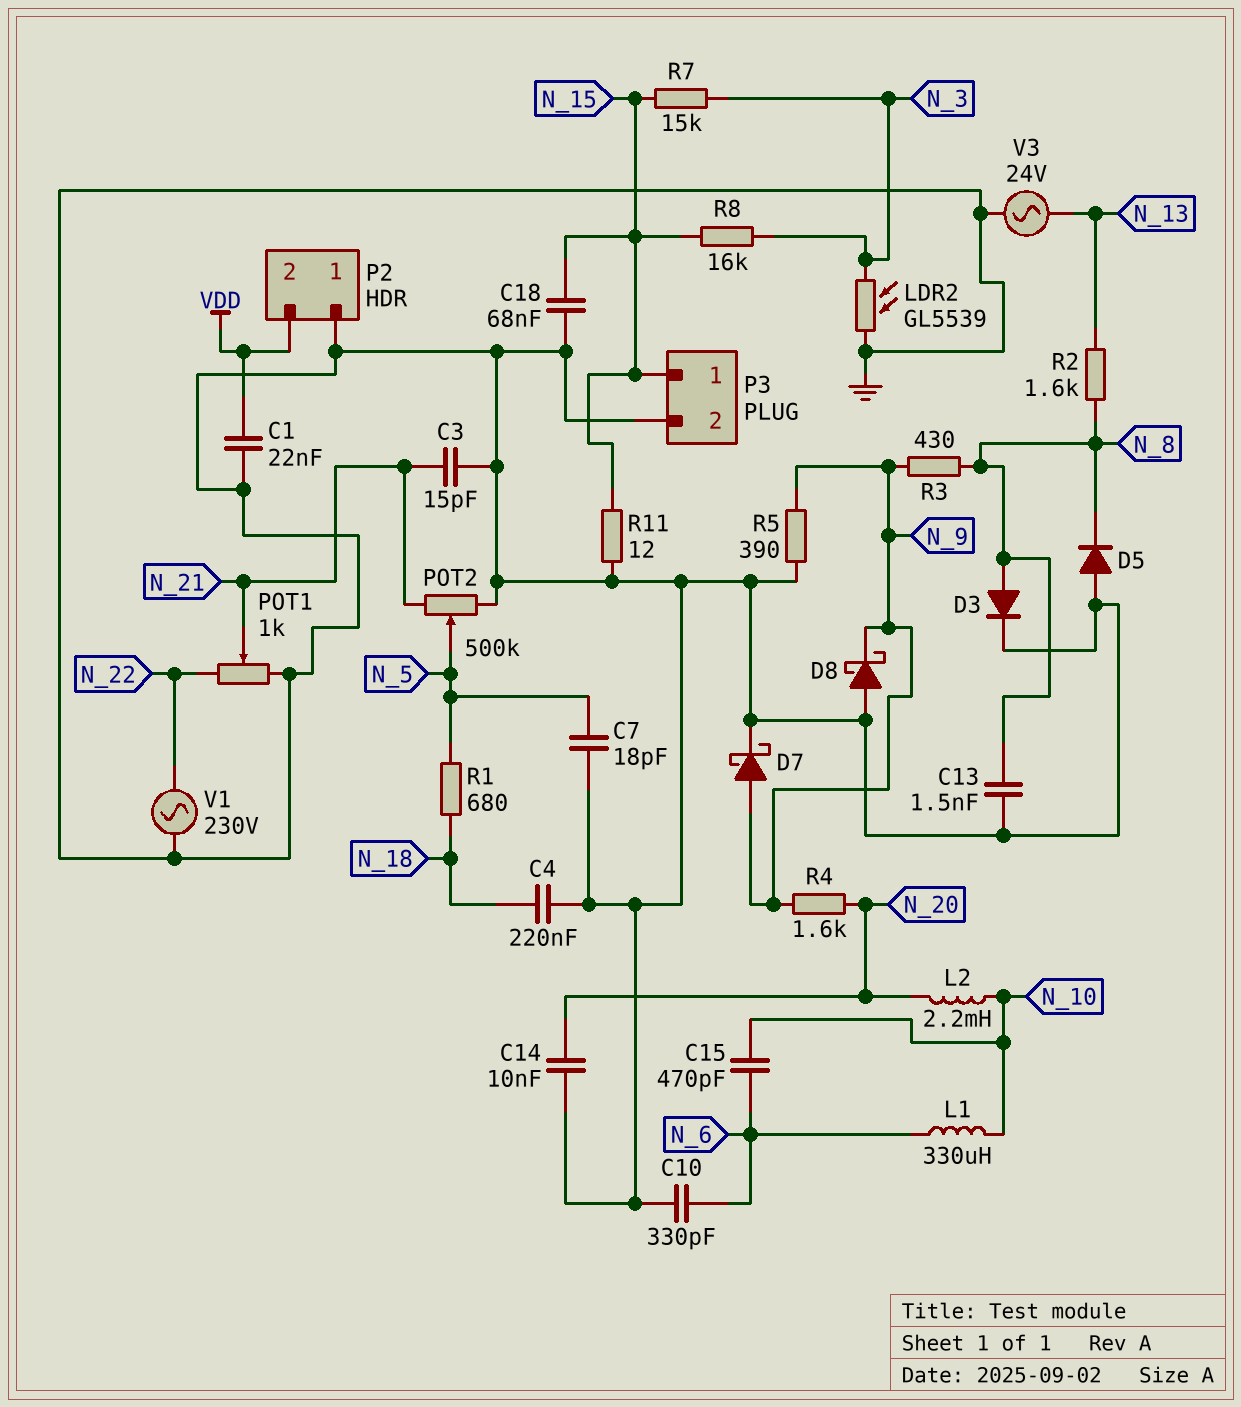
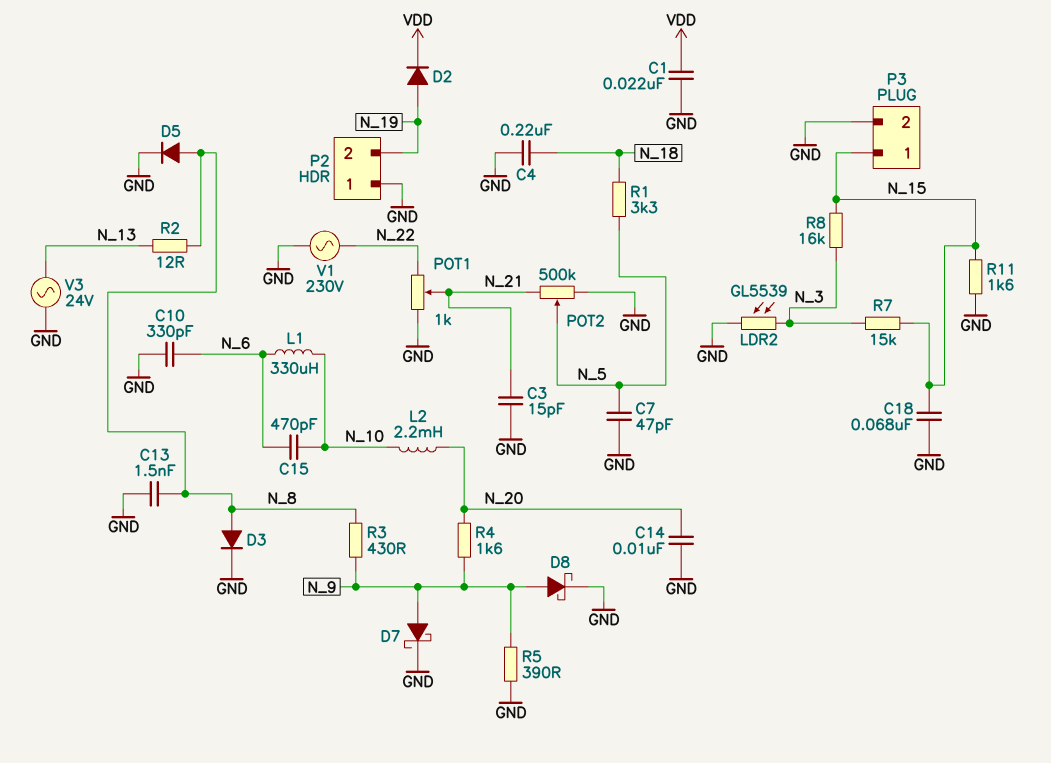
C7: 18pF (GND, N_5) -> 47pF (GND, N_5)
D2: none -> diode (A N_19, K VDD)
D5: diode (A GND, K N_8) -> diode (A N_8, K GND)
D8: schottky (A GND, K N_9) -> schottky (A N_9, K GND)
P2 pin 2: VDD -> N_19
R1: 680 (N_5, N_18) -> 3.3k (N_5, N_18)
R2: 1.6k (N_8, N_13) -> 12 (N_8, N_13)
R11: 12 (GND, N_15) -> 1.6k (GND, N_15)

